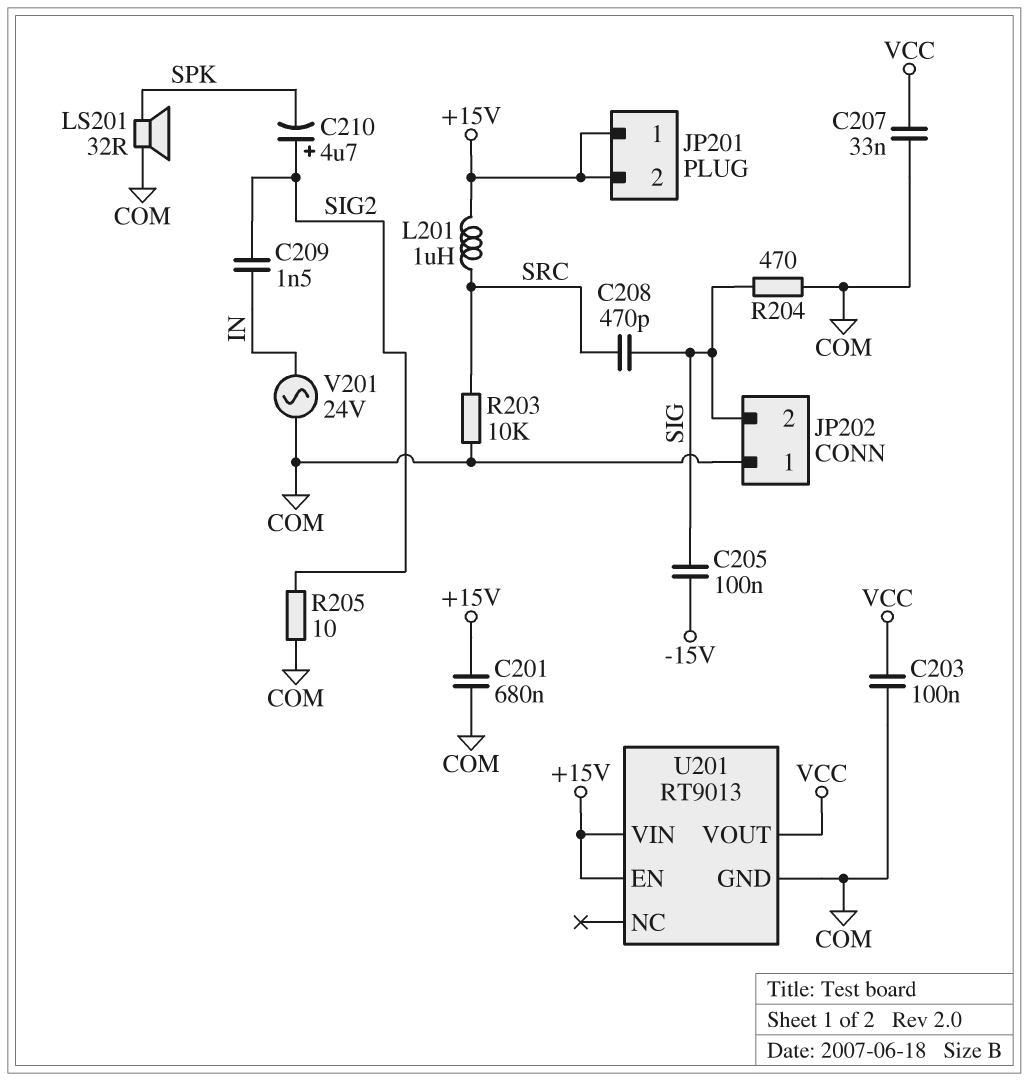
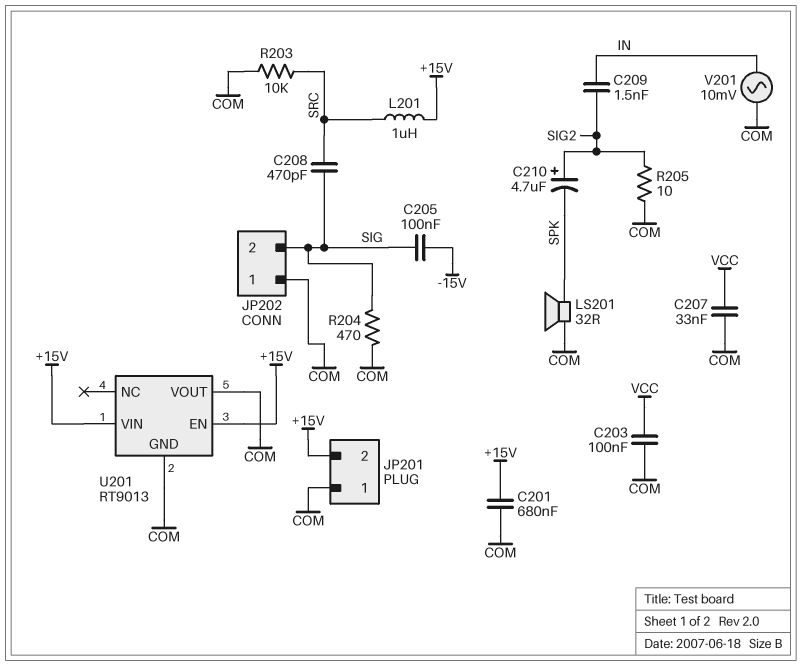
JP201 pin 1: +15V -> COM
U201 pin VOUT: VCC -> COM
V201: AC 24V (COM, IN) -> AC 10mV (COM, IN)

